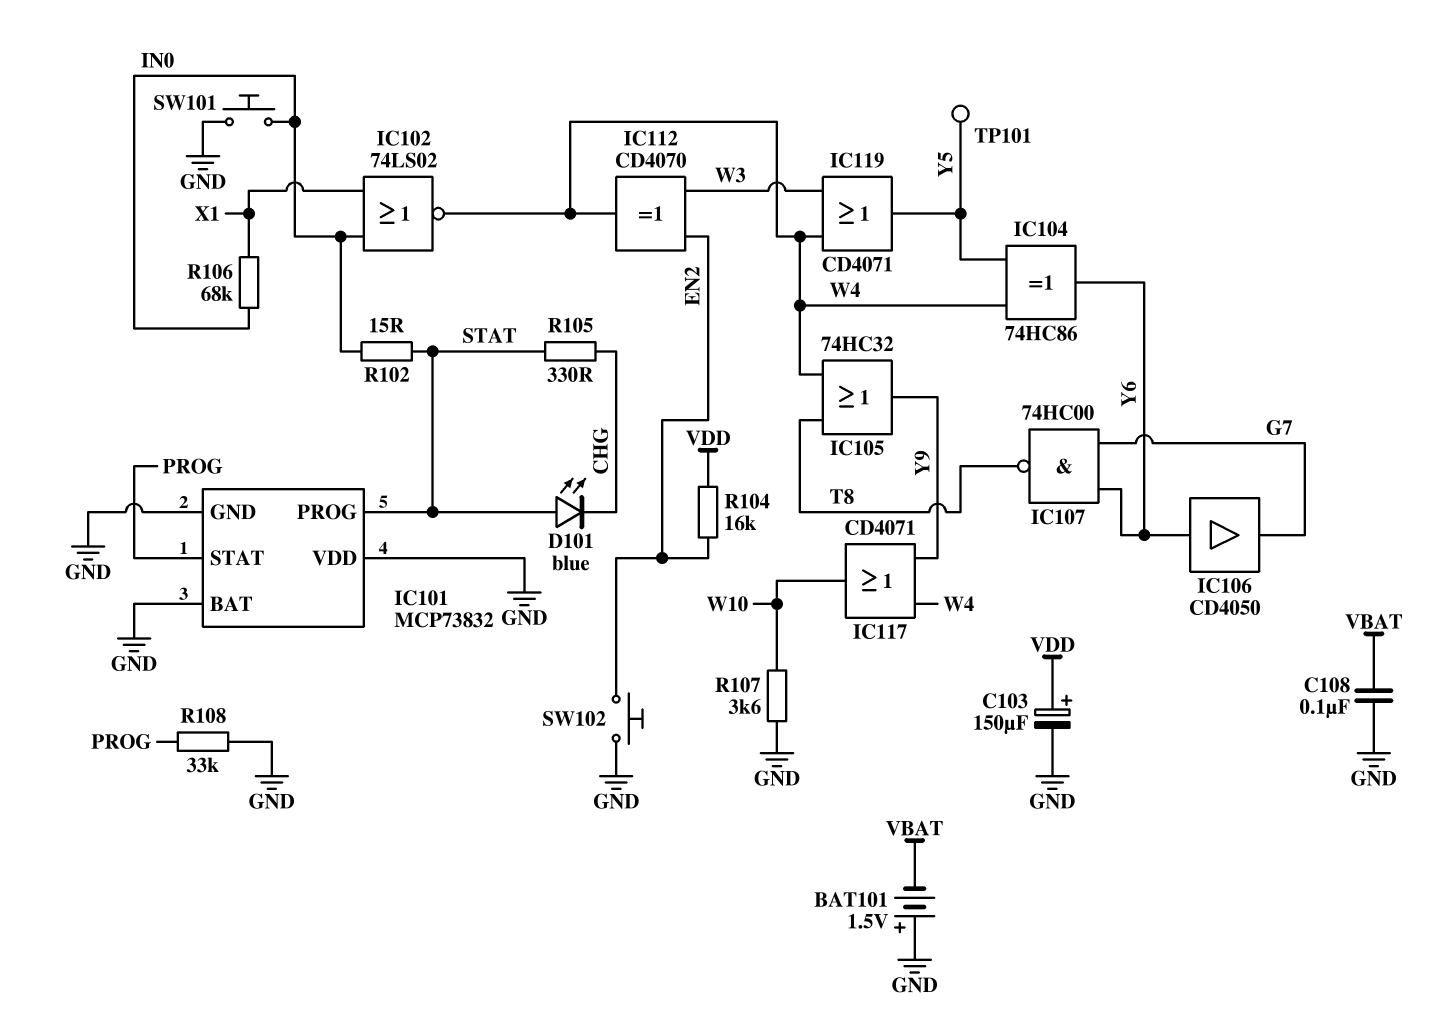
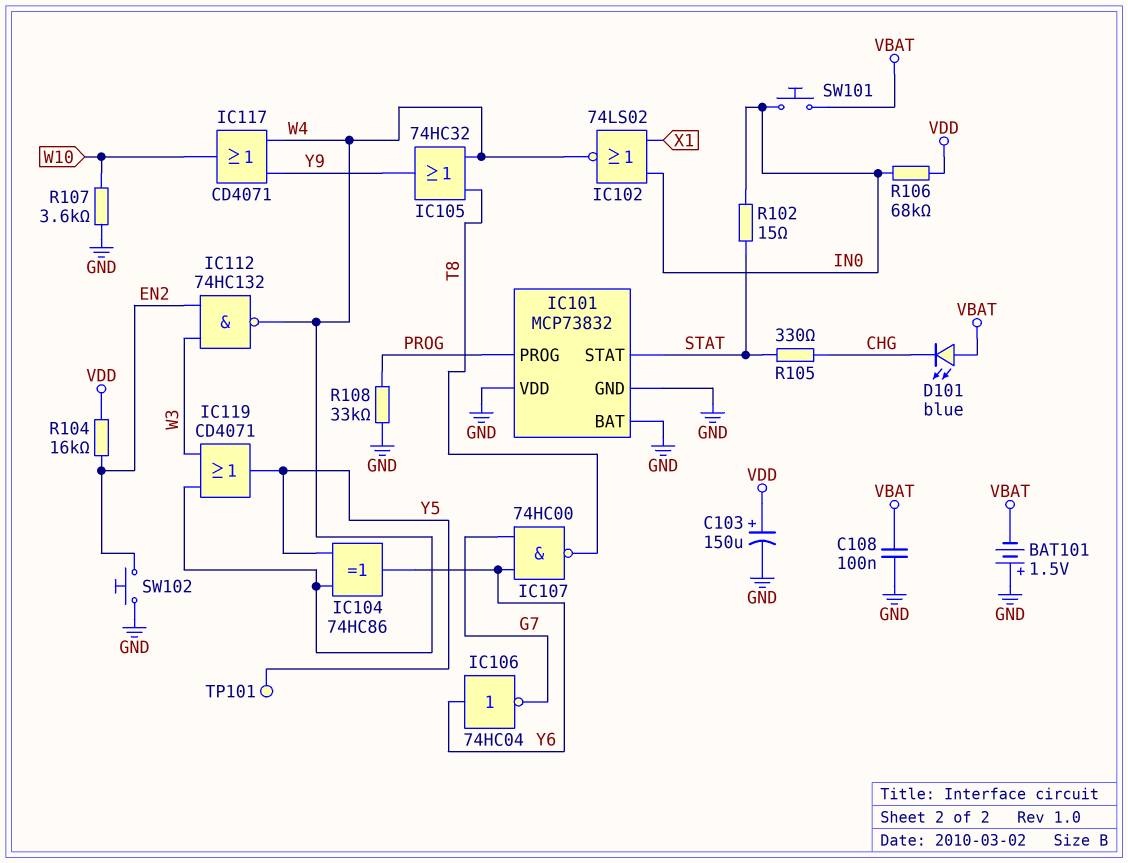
D101: LED blue (A STAT, K CHG) -> LED blue (A VBAT, K CHG)
IC101 pin PROG: STAT -> PROG
IC101 pin STAT: PROG -> STAT
IC106: buffer CD4050 (in Y6, out G7) -> NOT 74HC04 (in Y6, out G7)
IC112: XOR CD4070 (in EN2, in W3, out W4) -> NAND 74HC132 (in EN2, in W3, out W4)
R106: 68k (IN0, X1) -> 68k (IN0, VDD)
SW101: button (GND, IN0) -> button (IN0, VBAT)

